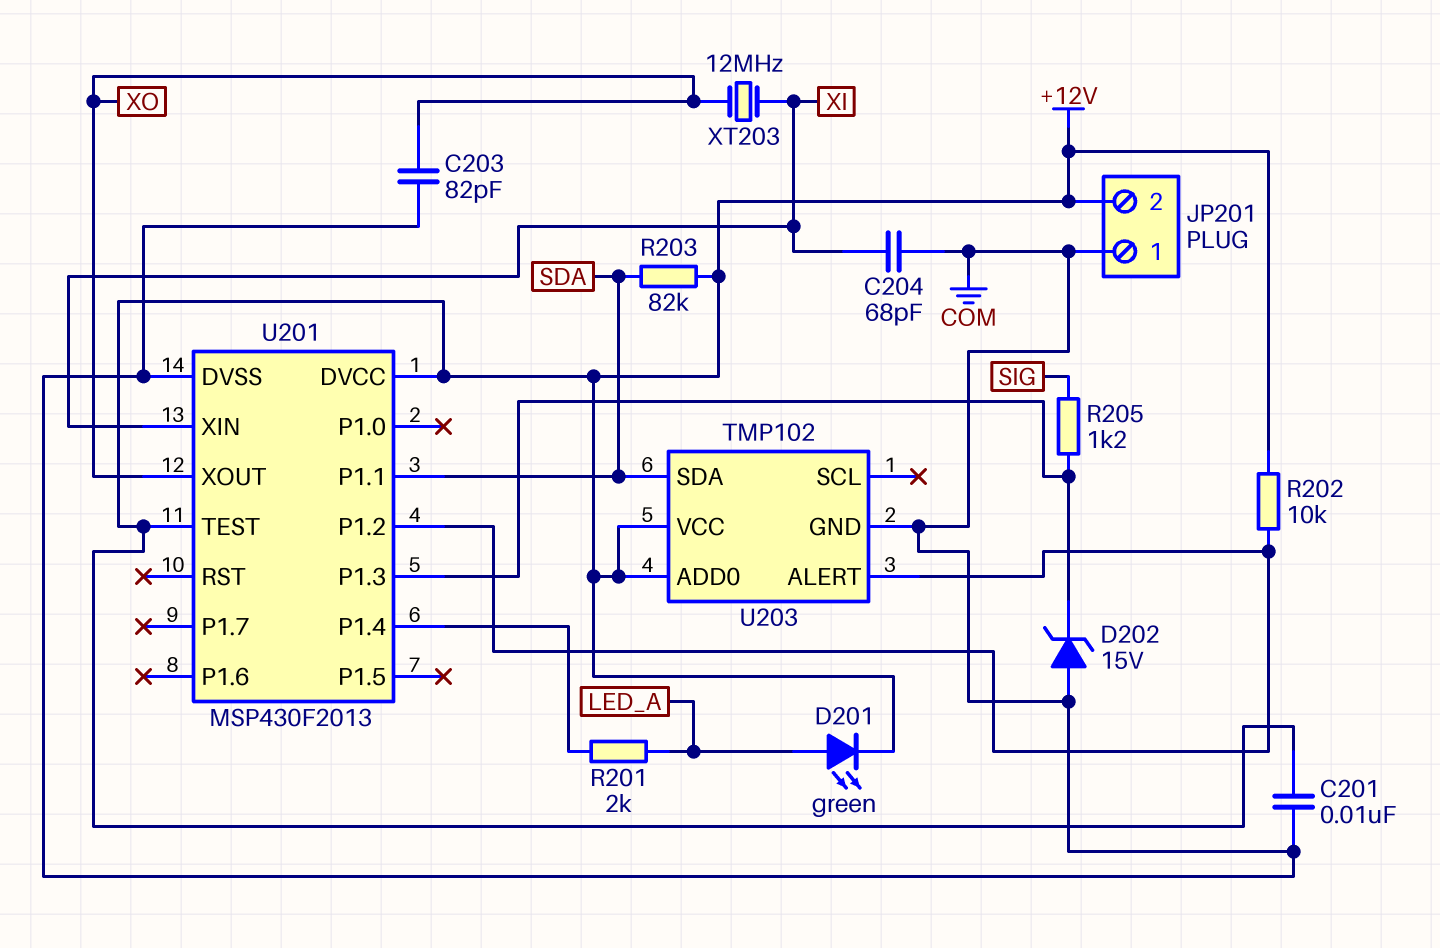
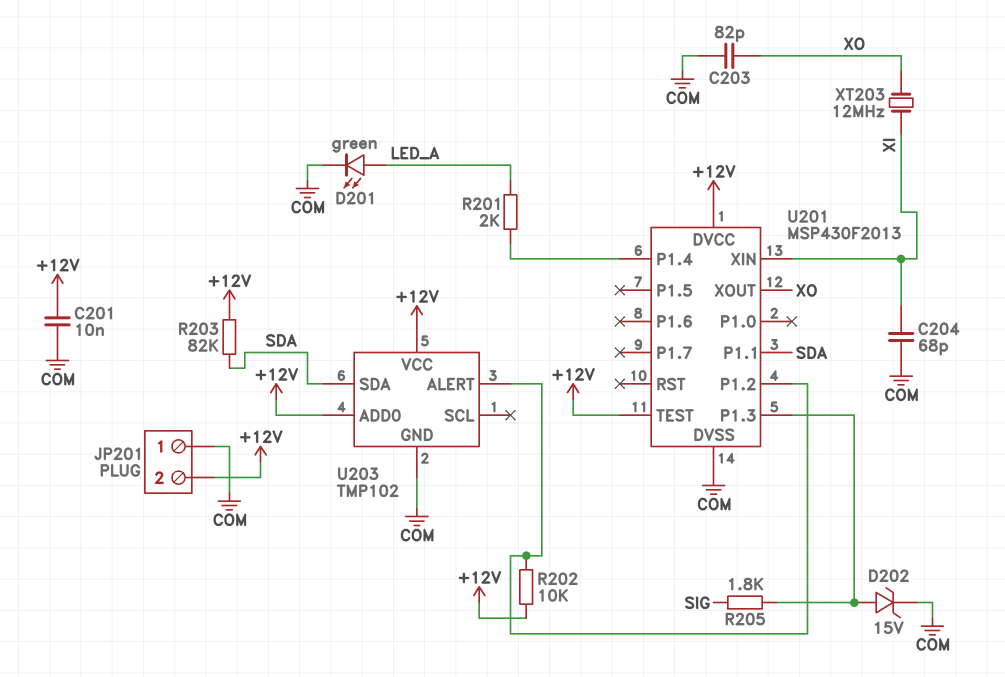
D201: LED green (A LED_A, K +12V) -> LED green (A LED_A, K COM)
D202: zener 15V (A COM, K U201/P1.3) -> zener 15V (A U201/P1.3, K COM)
R205: 1.2k (SIG, U201/P1.3) -> 1.8k (SIG, U201/P1.3)

